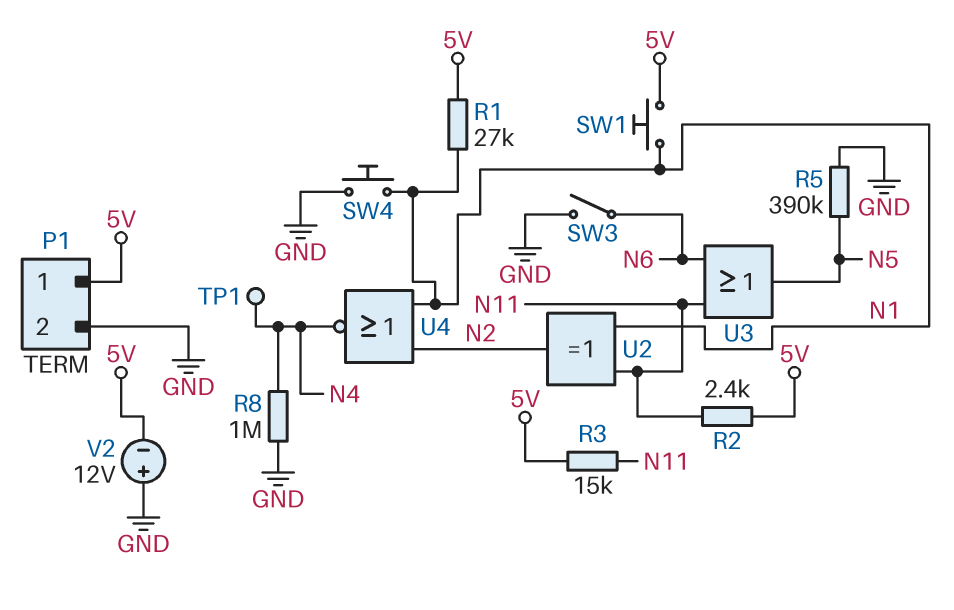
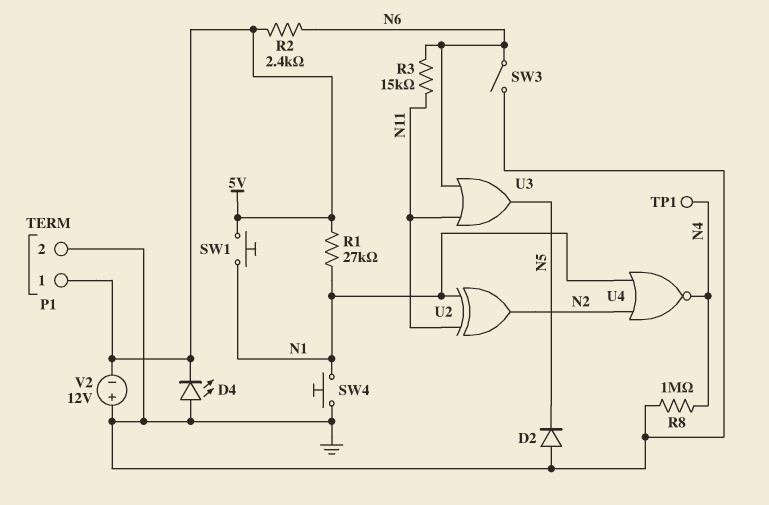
D2: none -> diode (A GND, K N5)
D4: none -> LED (A GND, K 5V)
R2: 2.4k (5V, N11) -> 2.4k (5V, N6)
R3: 15k (5V, N11) -> 15k (N6, N11)
R5: 390k (GND, N5) -> none

